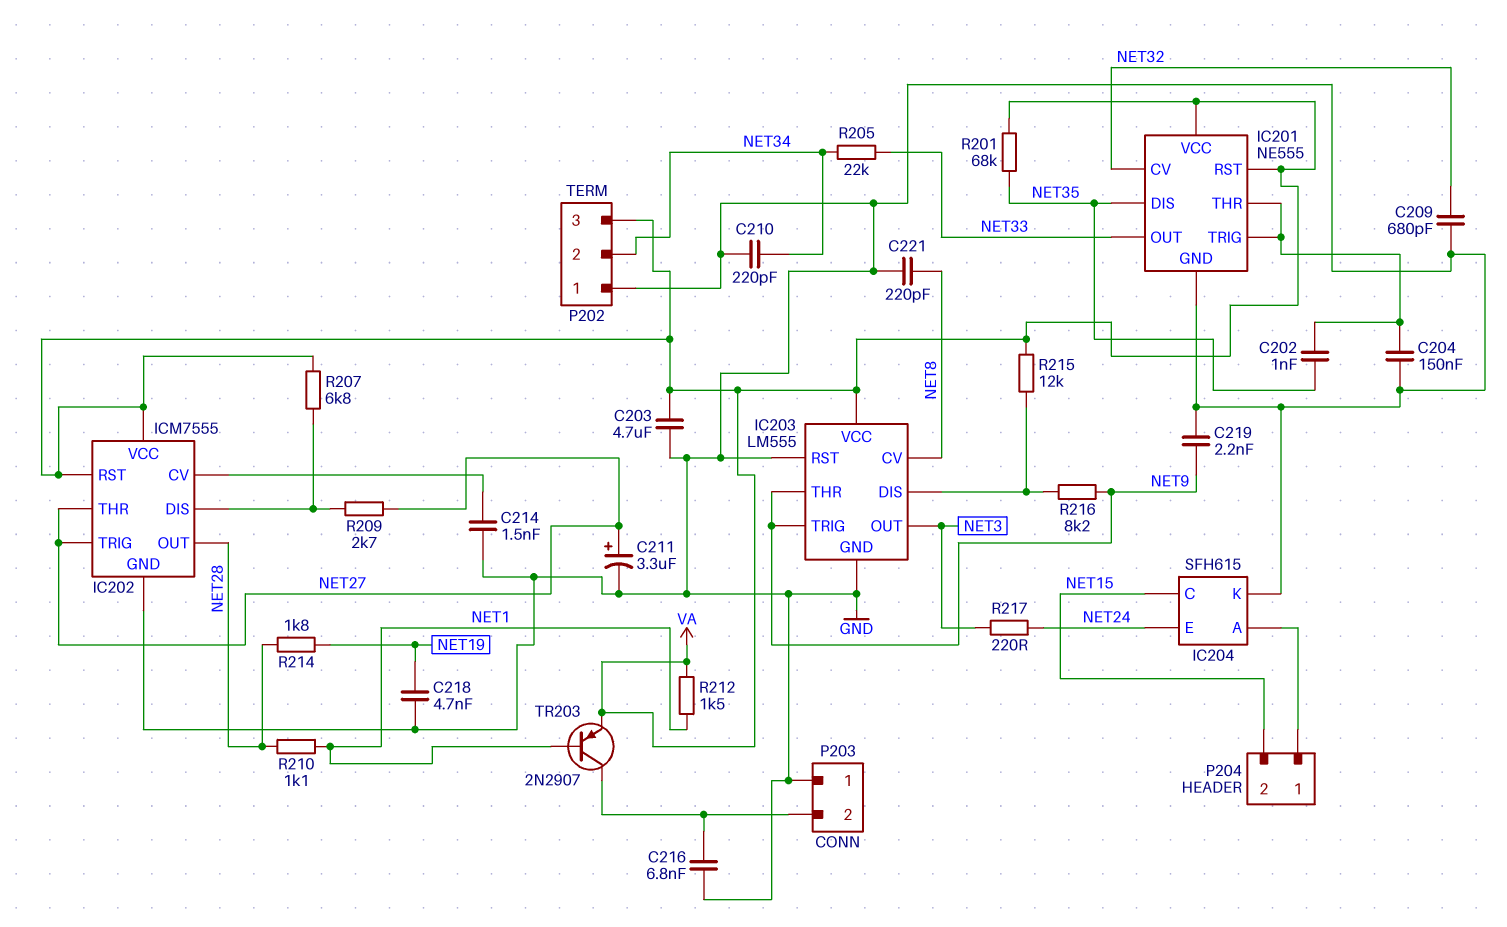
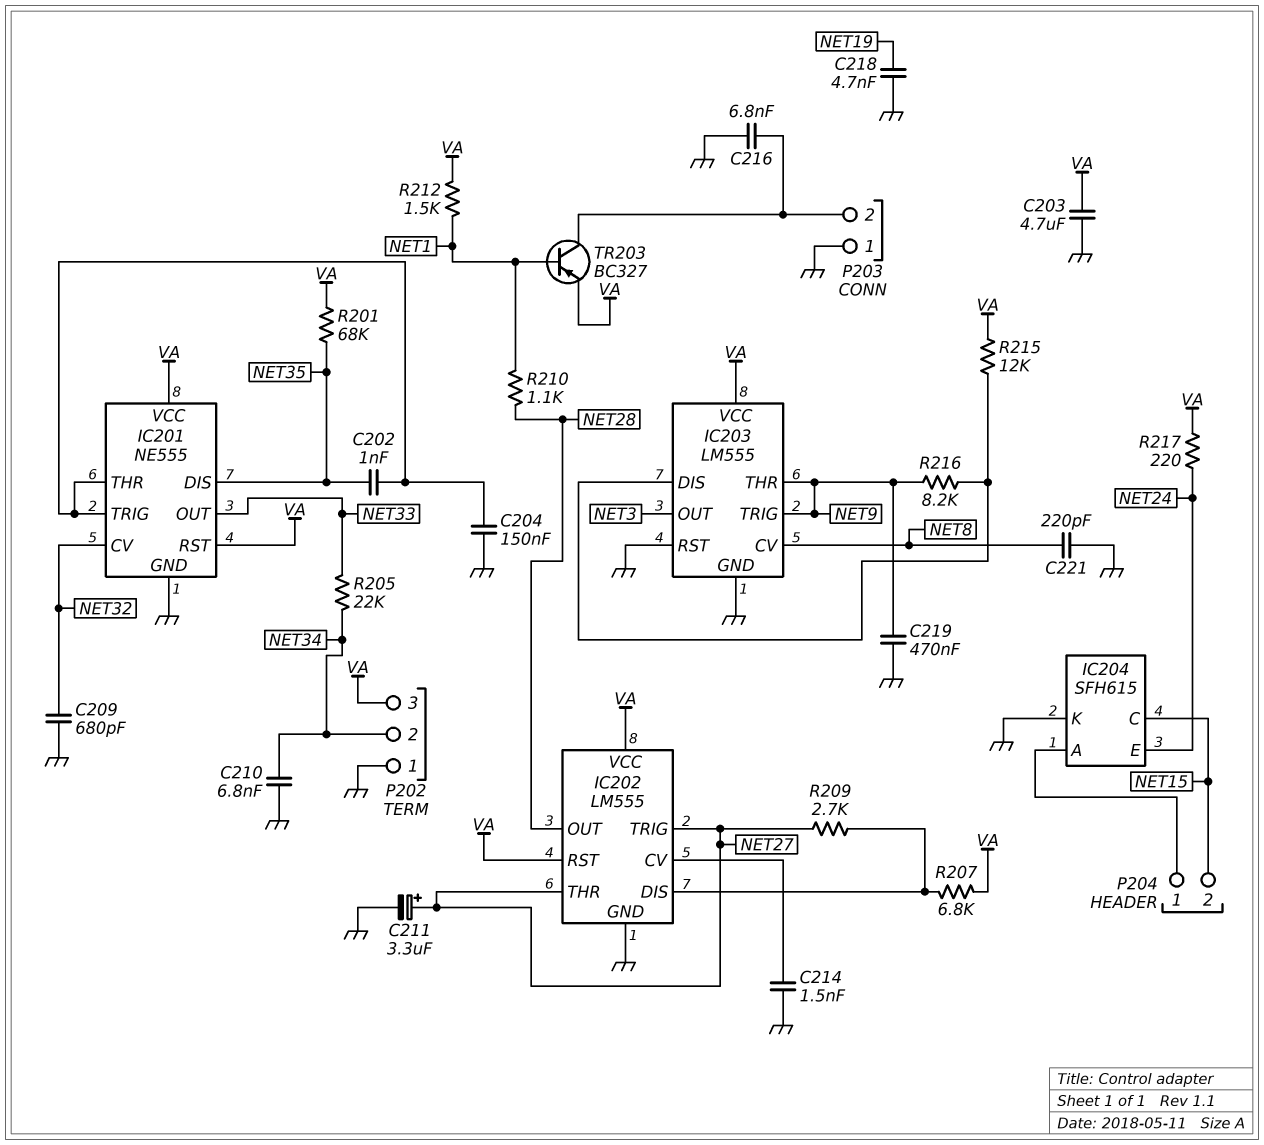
C210: 220pF (GND, NET34) -> 6.8nF (GND, NET34)
C219: 2.2nF (GND, NET9) -> 470nF (GND, NET9)
IC202: ICM7555 -> LM555
R214: 1.8k (NET19, NET28) -> none
R217: 220 (NET3, NET24) -> 220 (NET24, VA)
TR203: PNP 2N2907 (B NET1, C P203/2, E VA) -> PNP BC327 (B NET1, C P203/2, E VA)

